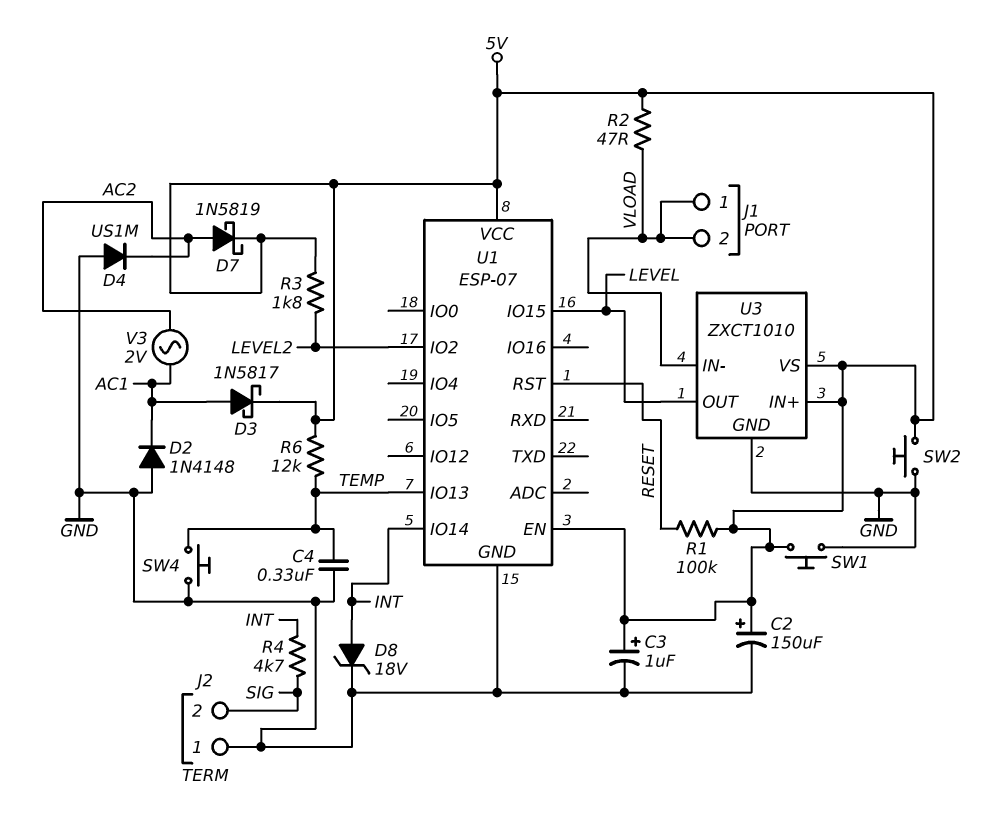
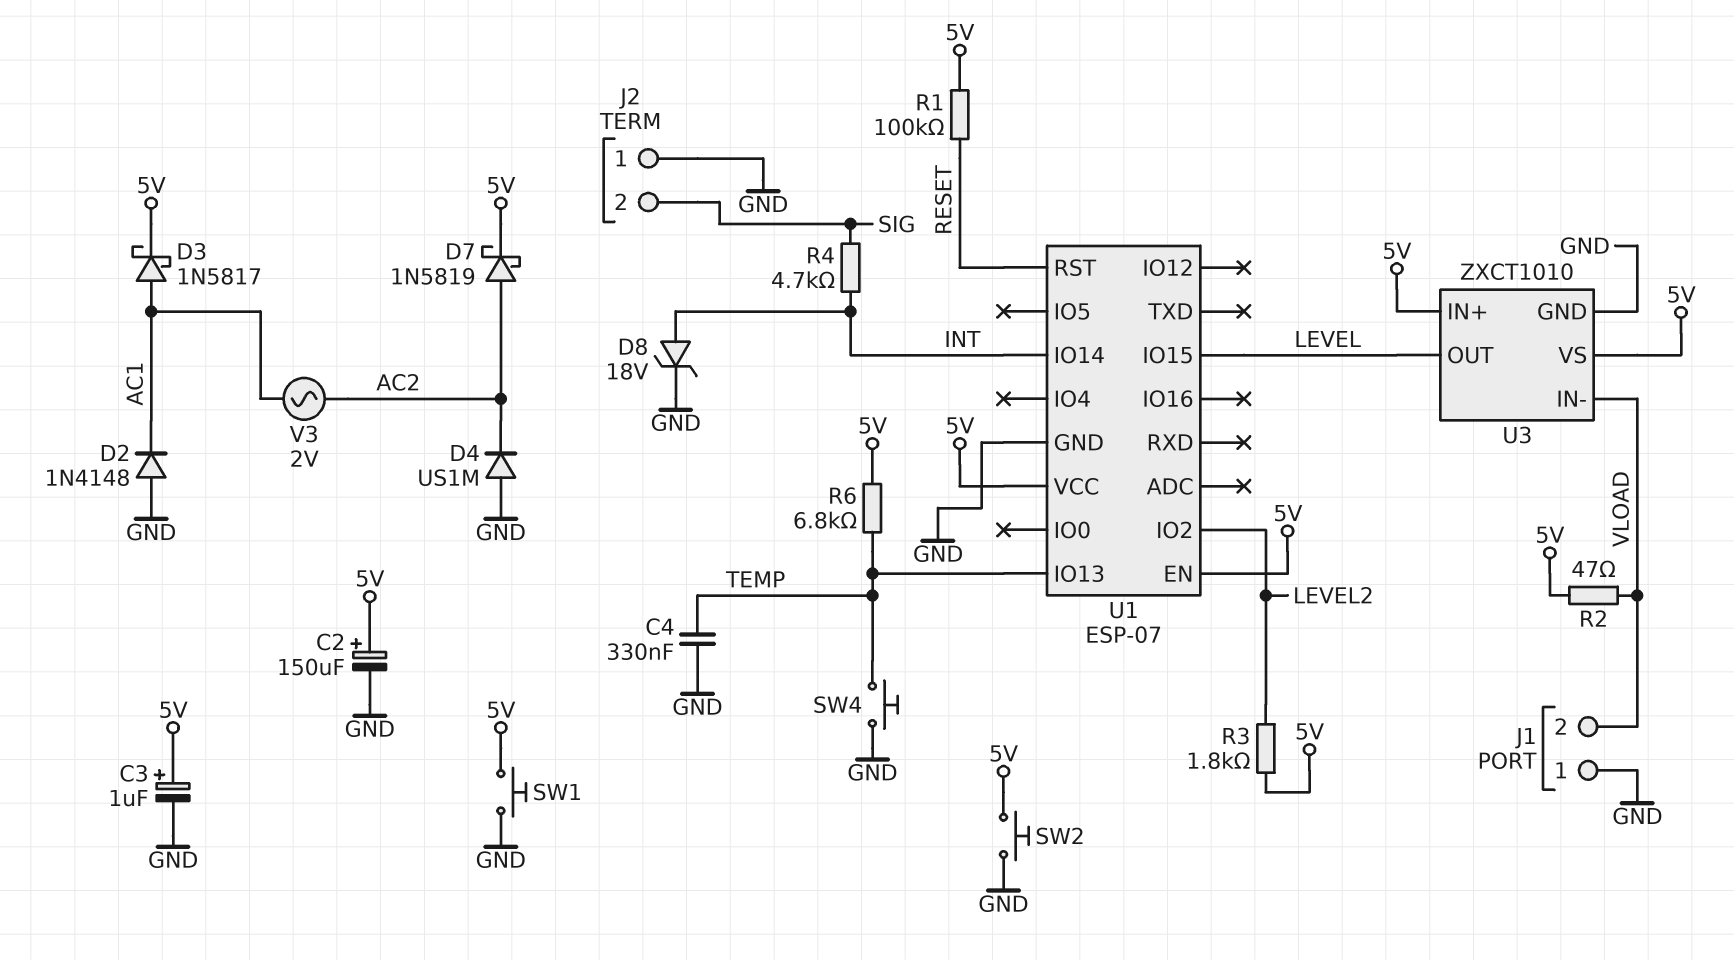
J1 pin 1: VLOAD -> GND
R6: 12k (5V, TEMP) -> 6.8k (5V, TEMP)

